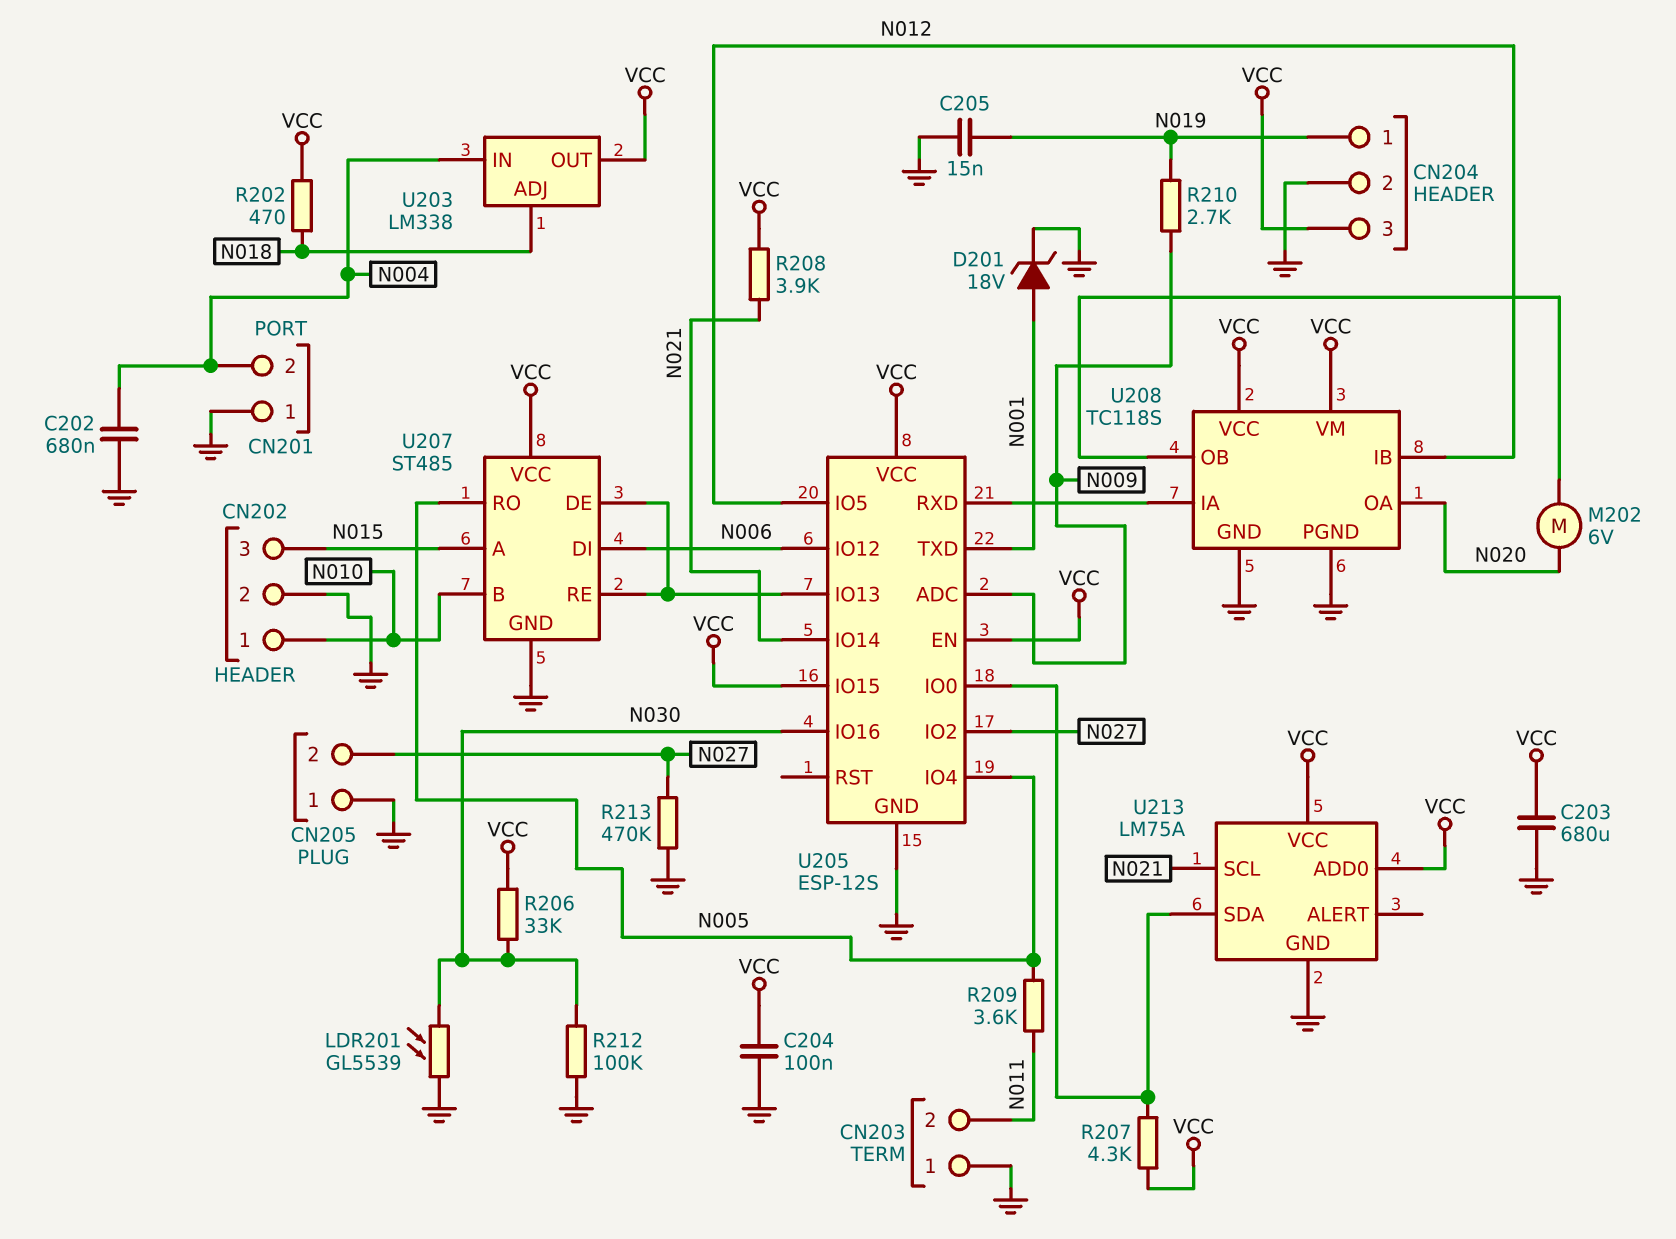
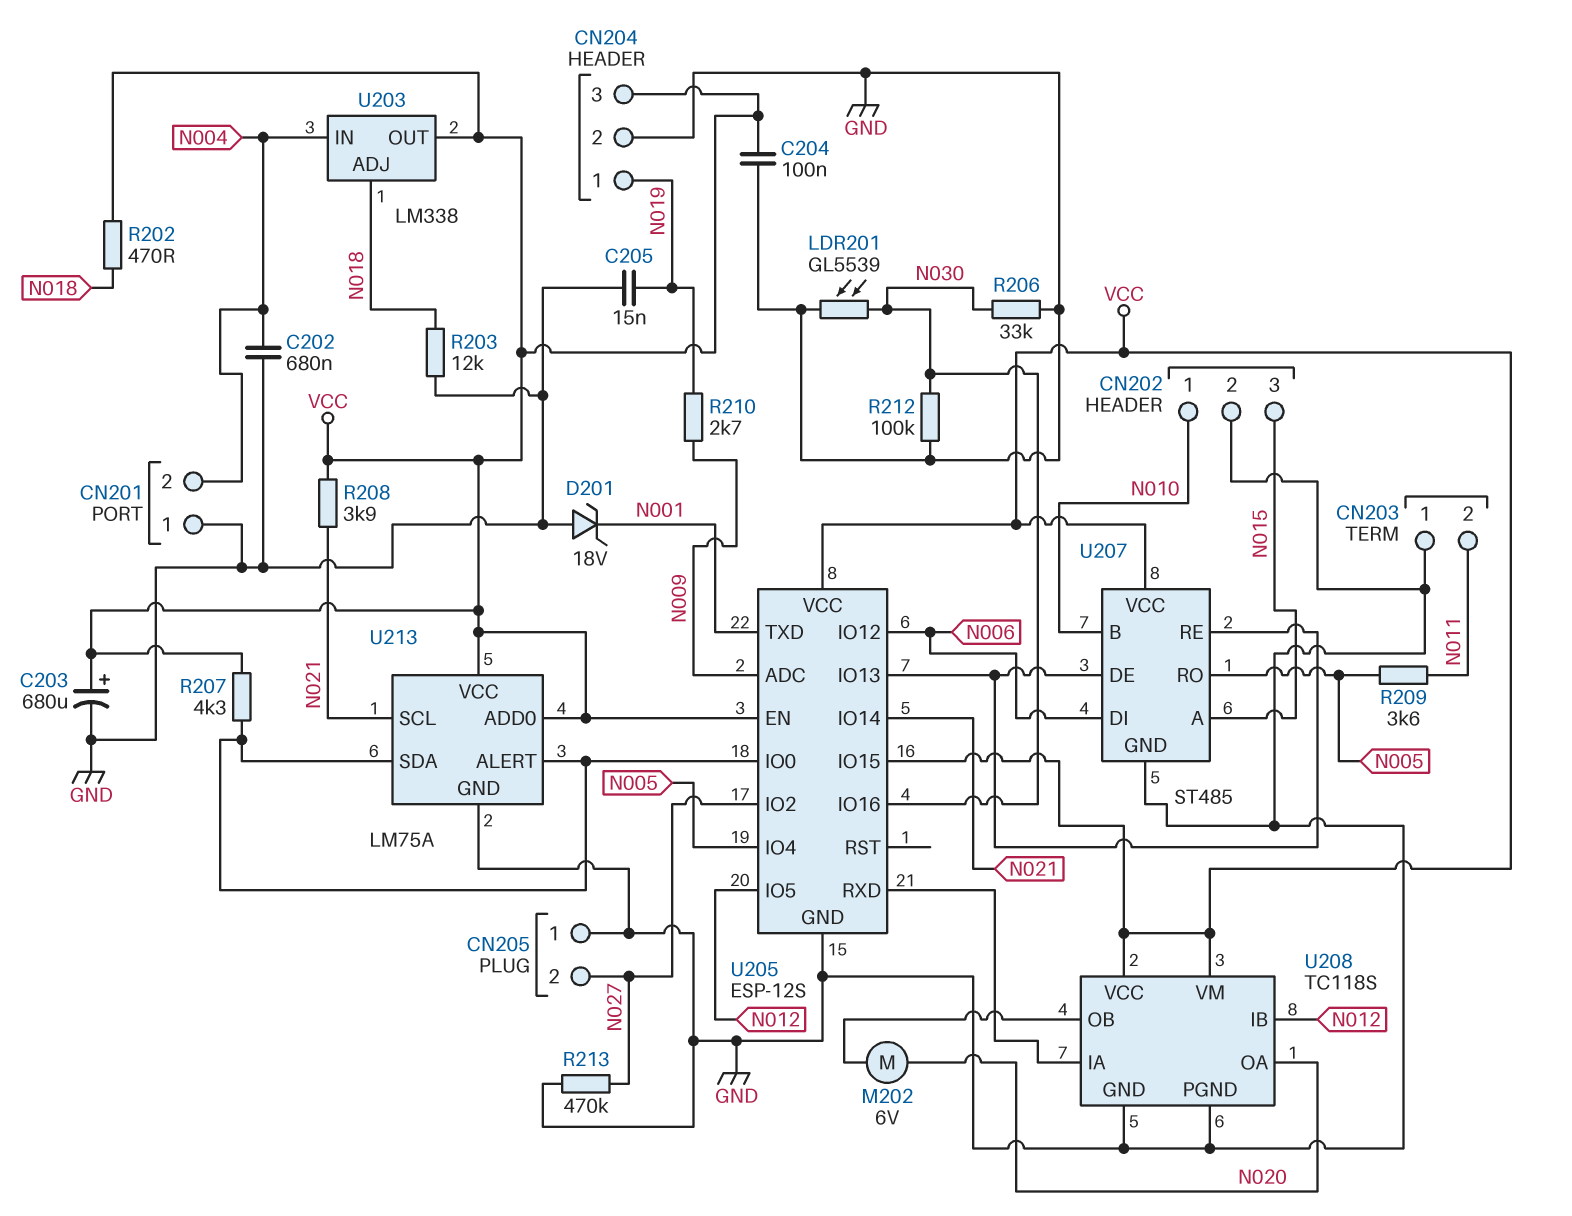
C203: 680uF (GND, VCC) -> 680uF (plus VCC, minus GND)
D201: zener 18V (A N001, K GND) -> zener 18V (A GND, K N001)
R203: none -> 12k (GND, N018)
R206: 33k (N030, VCC) -> 33k (GND, N030)
U213 pin ALERT: none -> U205/IO0

